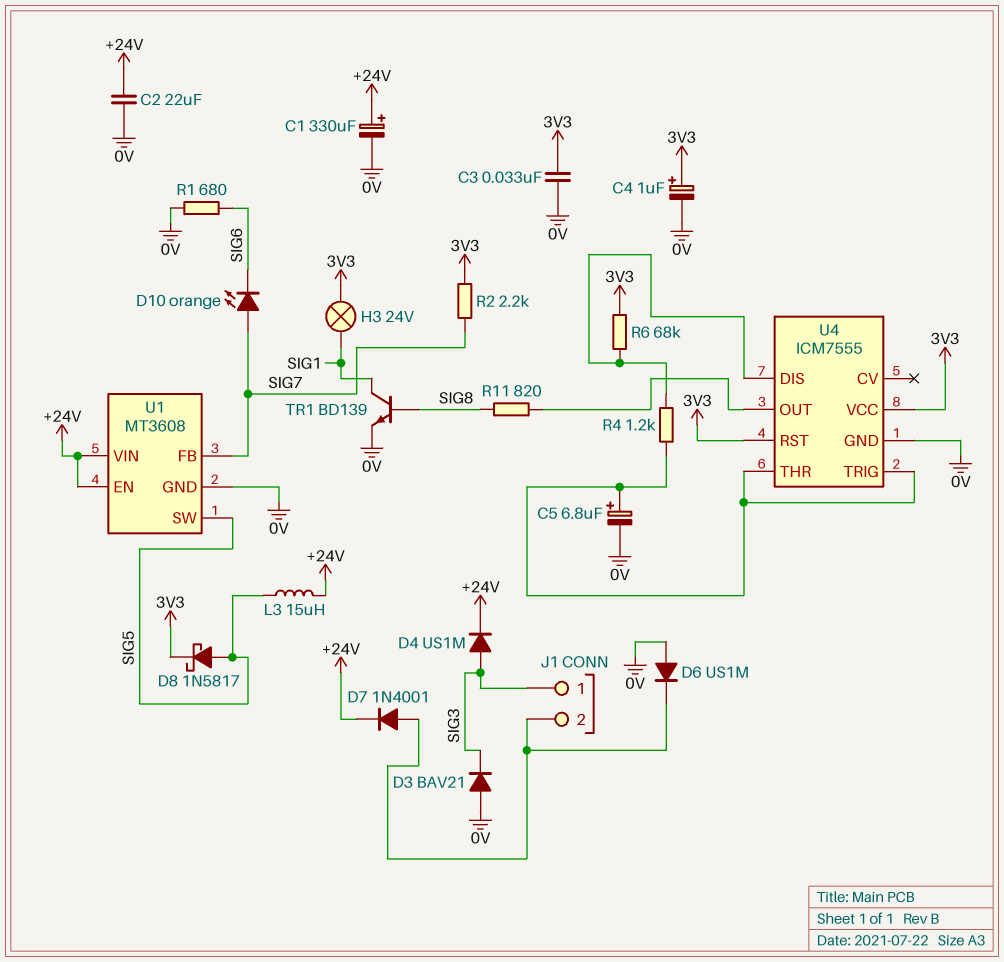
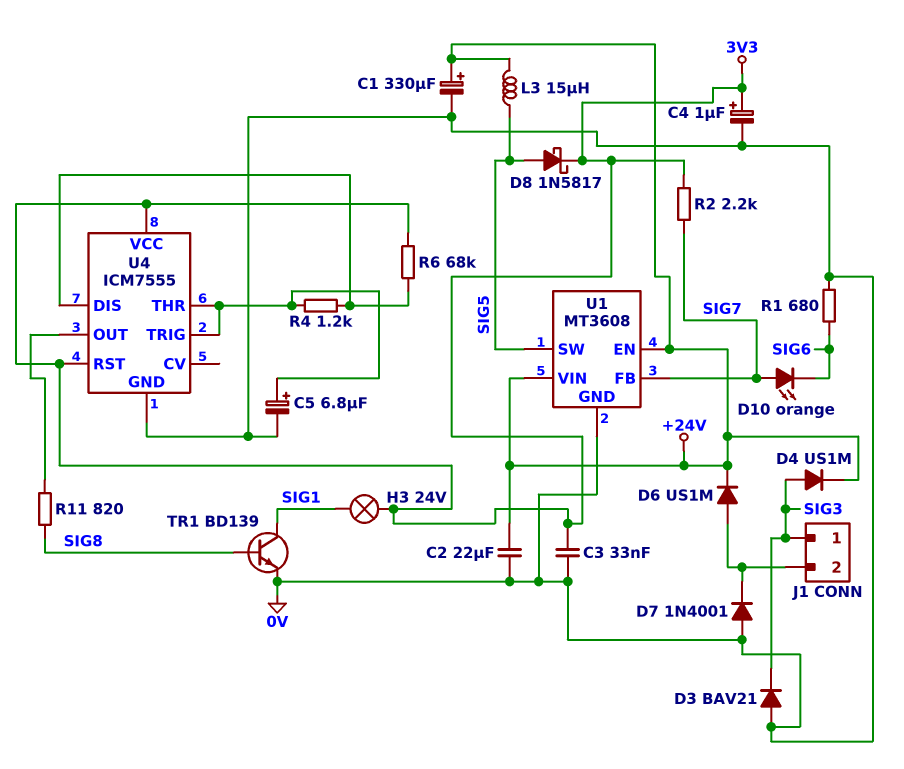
D6: diode US1M (A 0V, K J1/2) -> diode US1M (A J1/2, K +24V)
D7: diode 1N4001 (A J1/2, K +24V) -> diode 1N4001 (A 0V, K J1/2)

